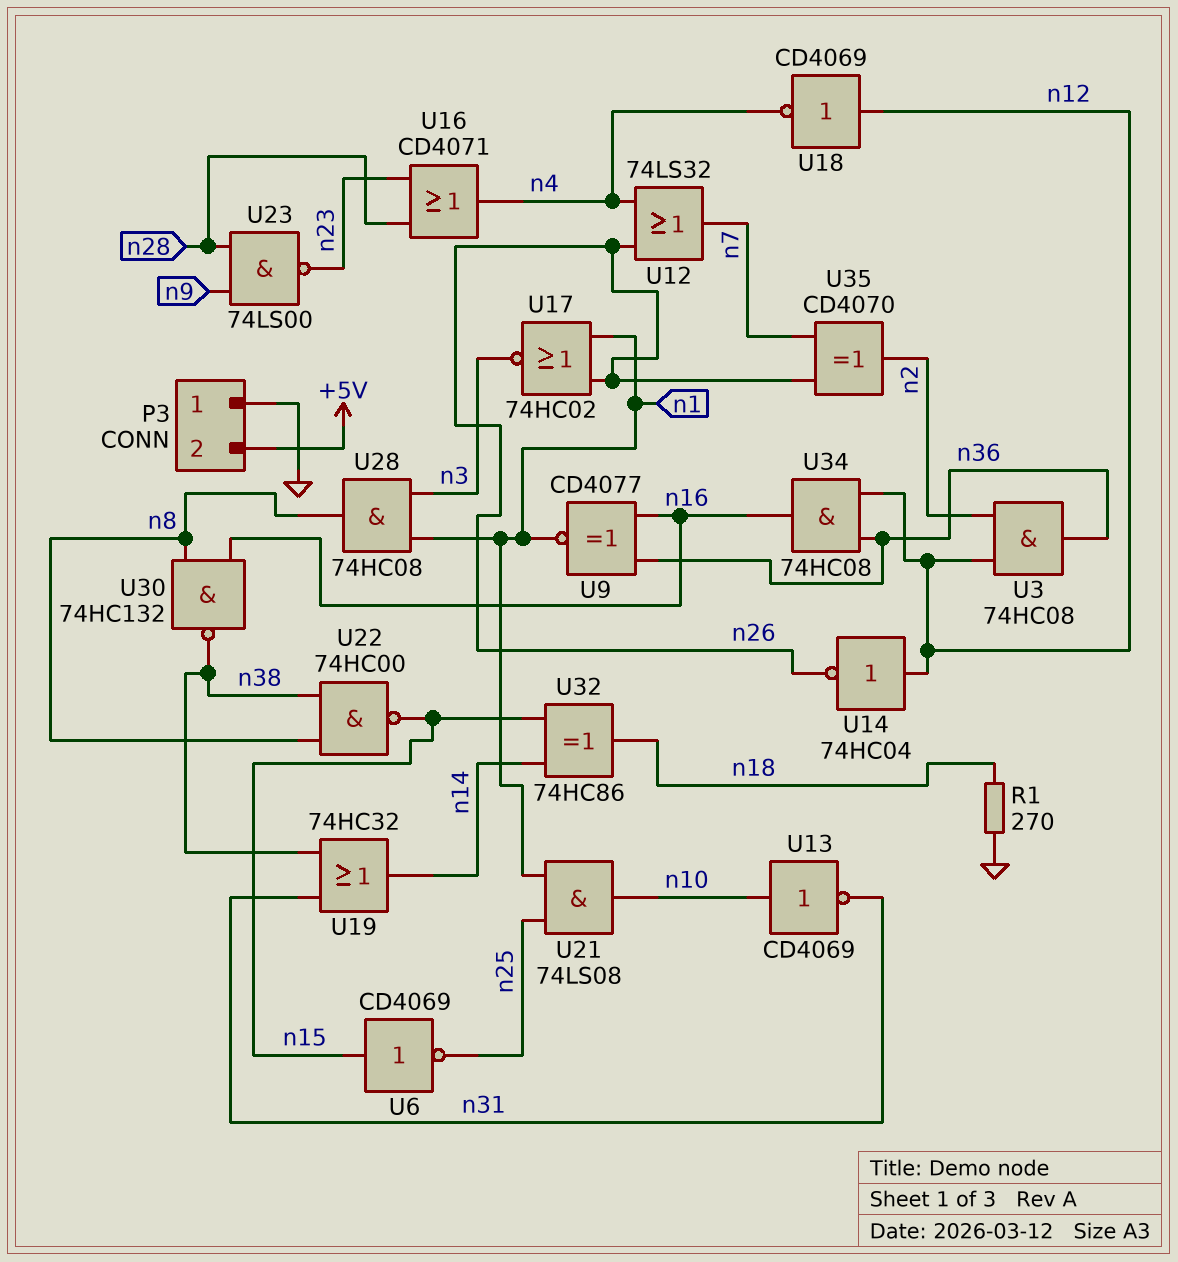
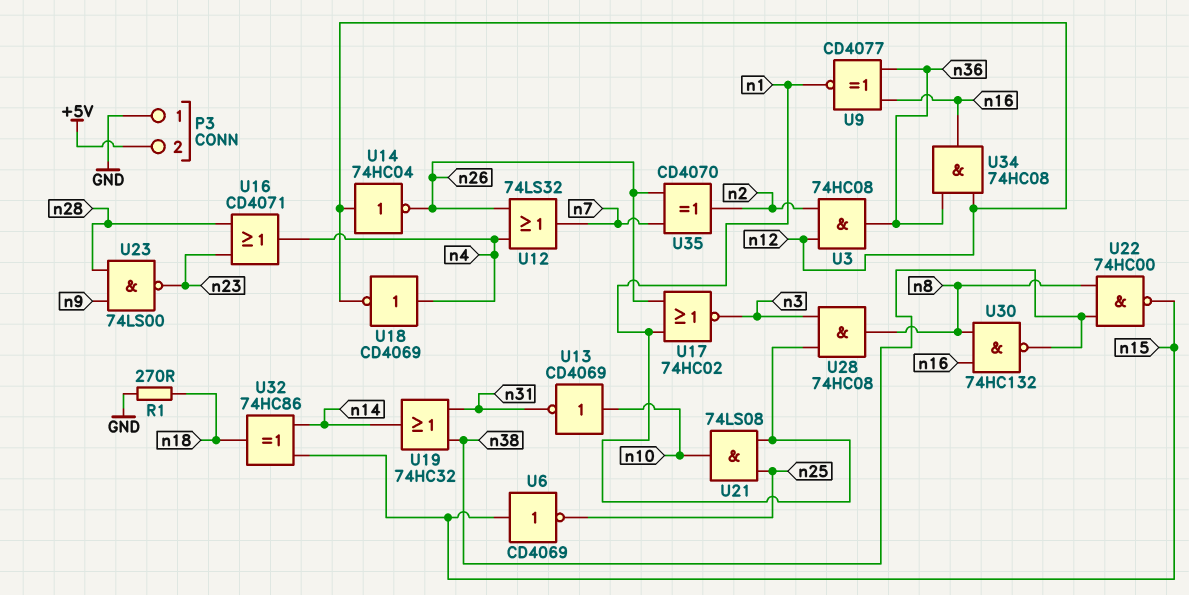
U18: NOT CD4069 (in n12, out n4) -> NOT CD4069 (in n4, out n12)

